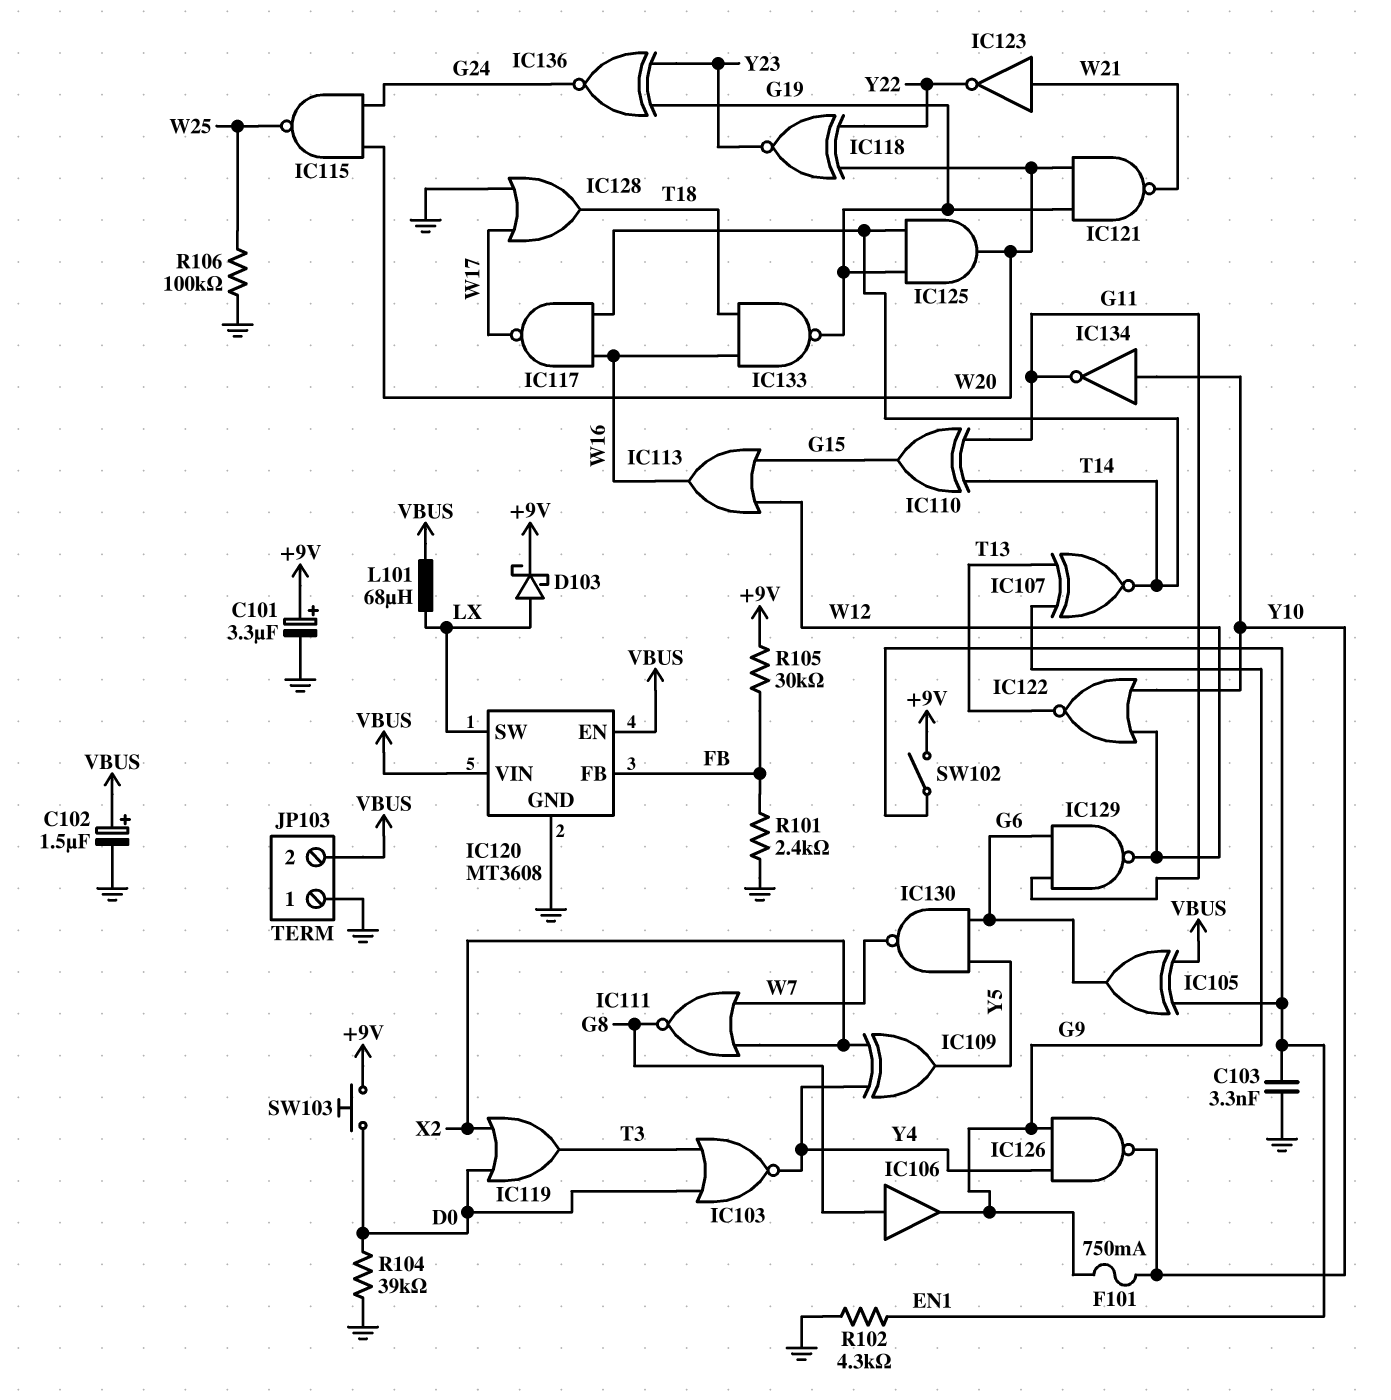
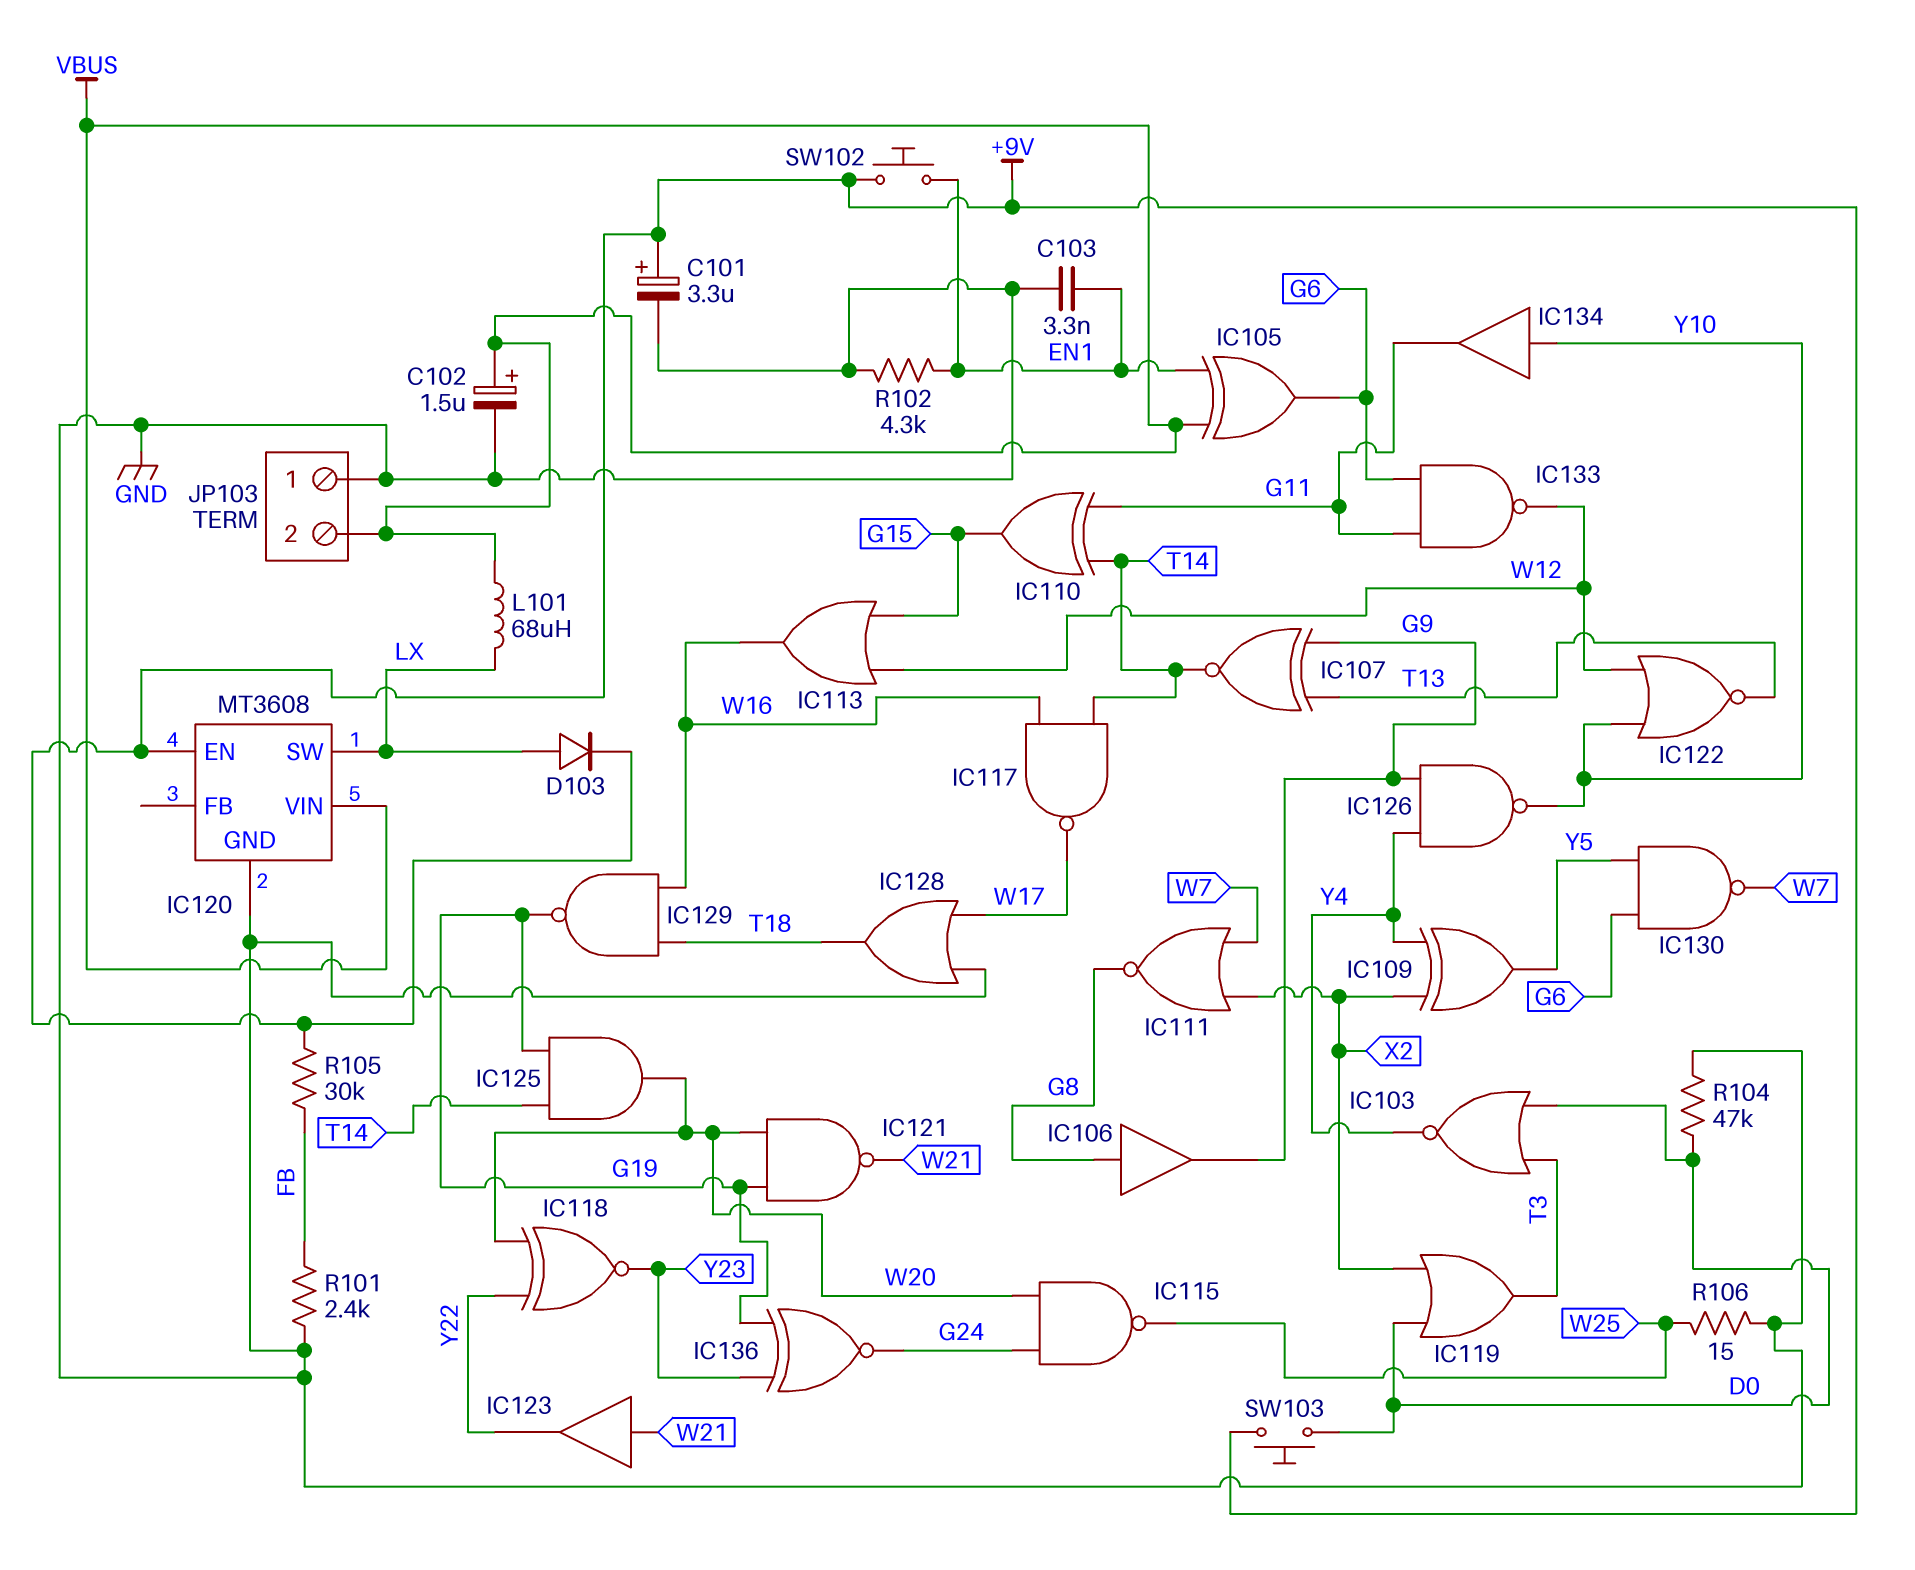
D103: schottky (A LX, K +9V) -> diode (A LX, K +9V)
F101: 750mA (G9, Y10) -> none
IC120 pin EN: VBUS -> +9V
IC120 pin FB: FB -> none
IC123: NOT (in W21, out Y22) -> buffer (in W21, out Y22)
IC129: NAND (in G6, in G11, out W12) -> NAND (in T18, in W16, out G19)
IC133: NAND (in T18, in W16, out G19) -> NAND (in G6, in G11, out W12)
IC134: NOT (in Y10, out G11) -> buffer (in Y10, out G11)
R104: 39k (D0, GND) -> 47k (D0, GND)
R106: 100k (GND, W25) -> 15 (GND, W25)
SW102: switch (+9V, EN1) -> button (+9V, EN1)

